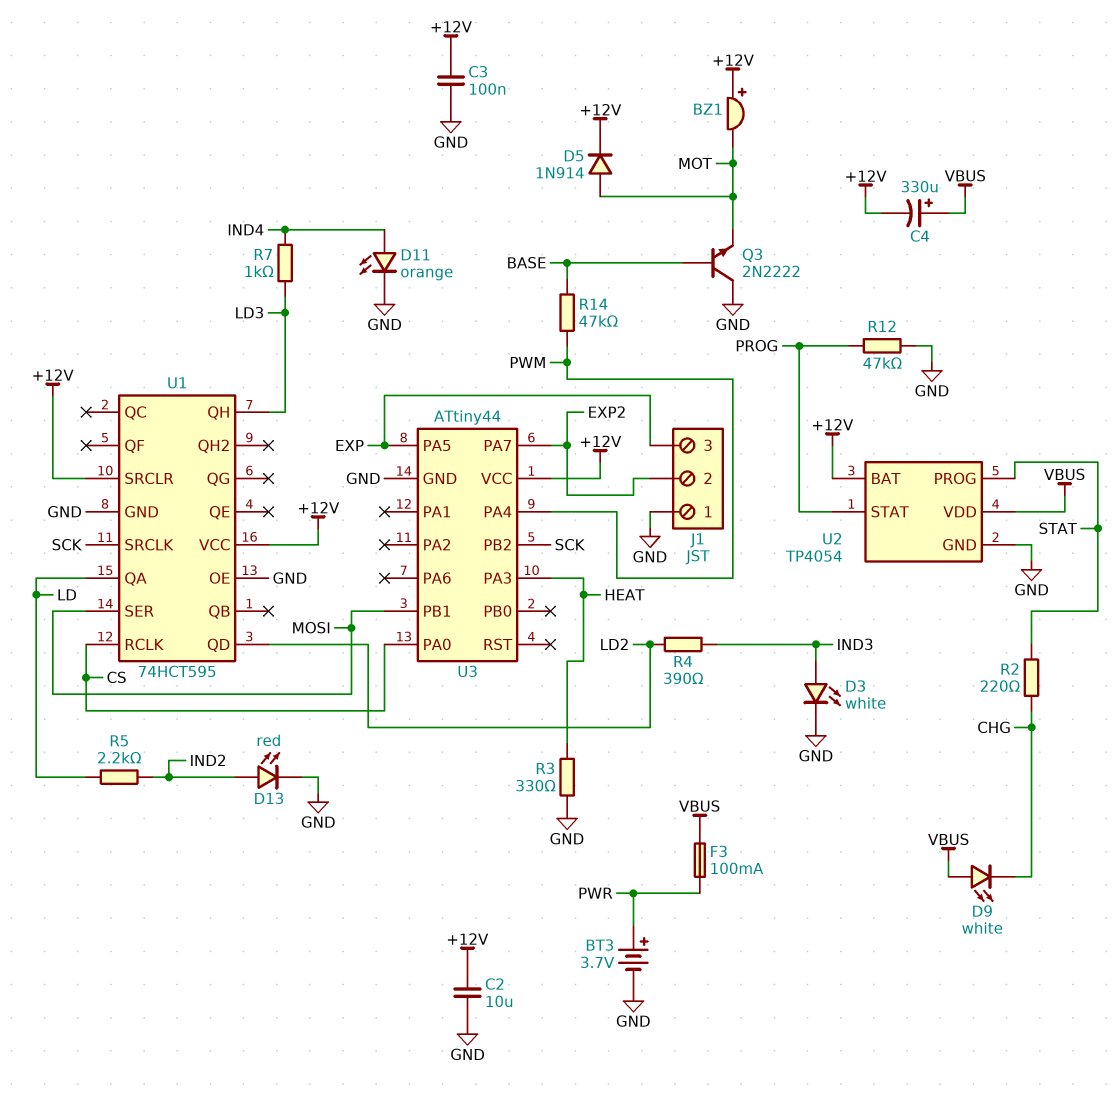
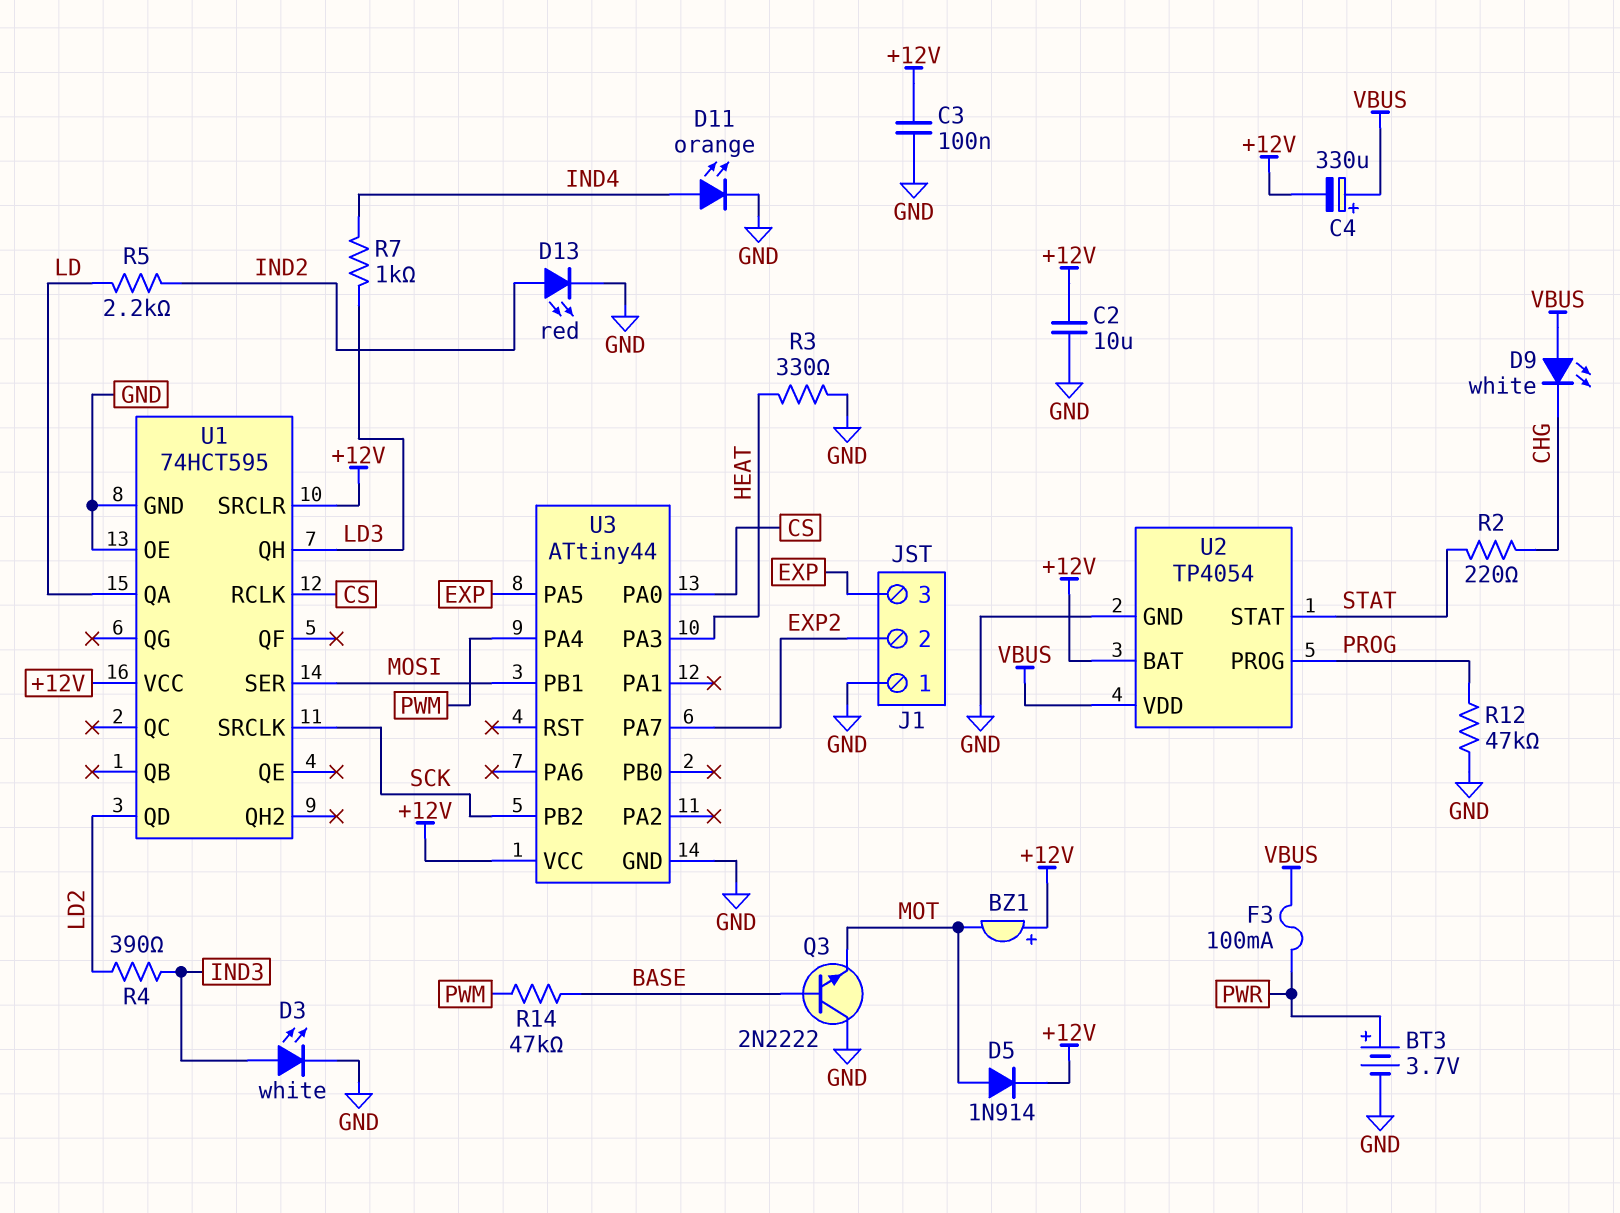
U2 pin PROG: STAT -> PROG
U2 pin STAT: PROG -> STAT

